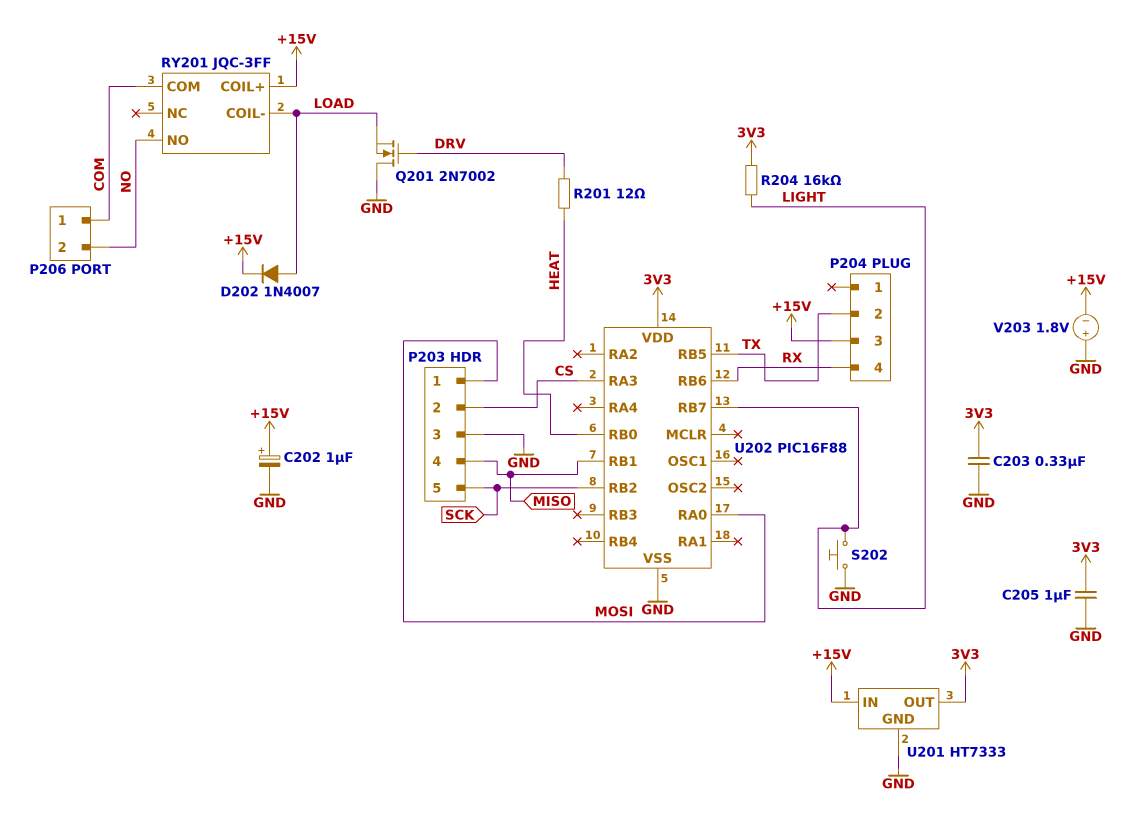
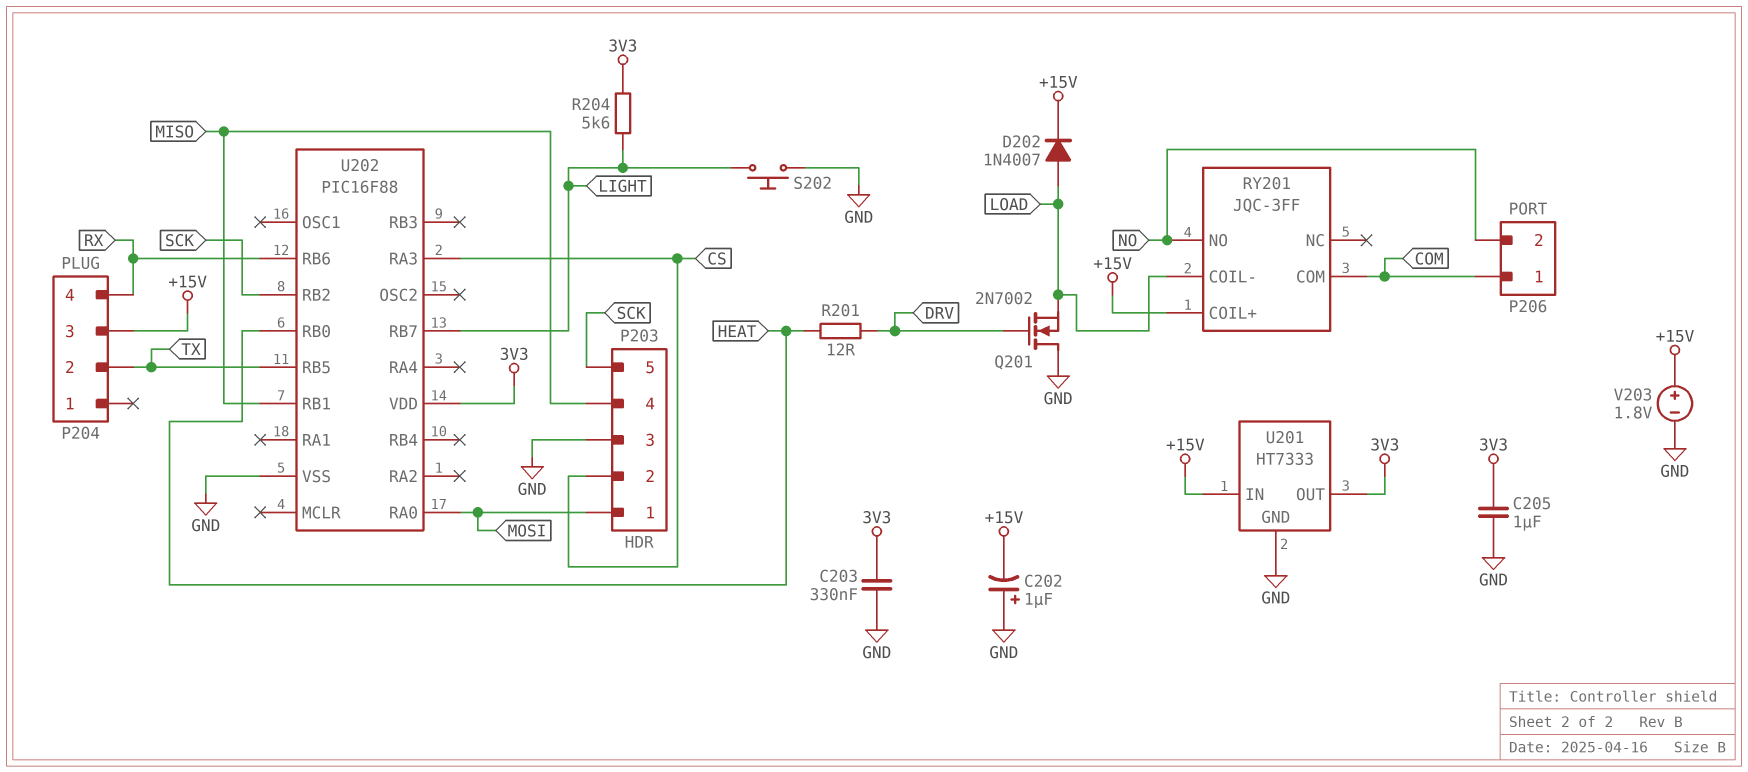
C202: 1uF (plus +15V, minus GND) -> 1uF (plus GND, minus +15V)
R204: 16k (3V3, LIGHT) -> 5.6k (3V3, LIGHT)
V203: 1.8V (plus GND, minus +15V) -> 1.8V (plus +15V, minus GND)

